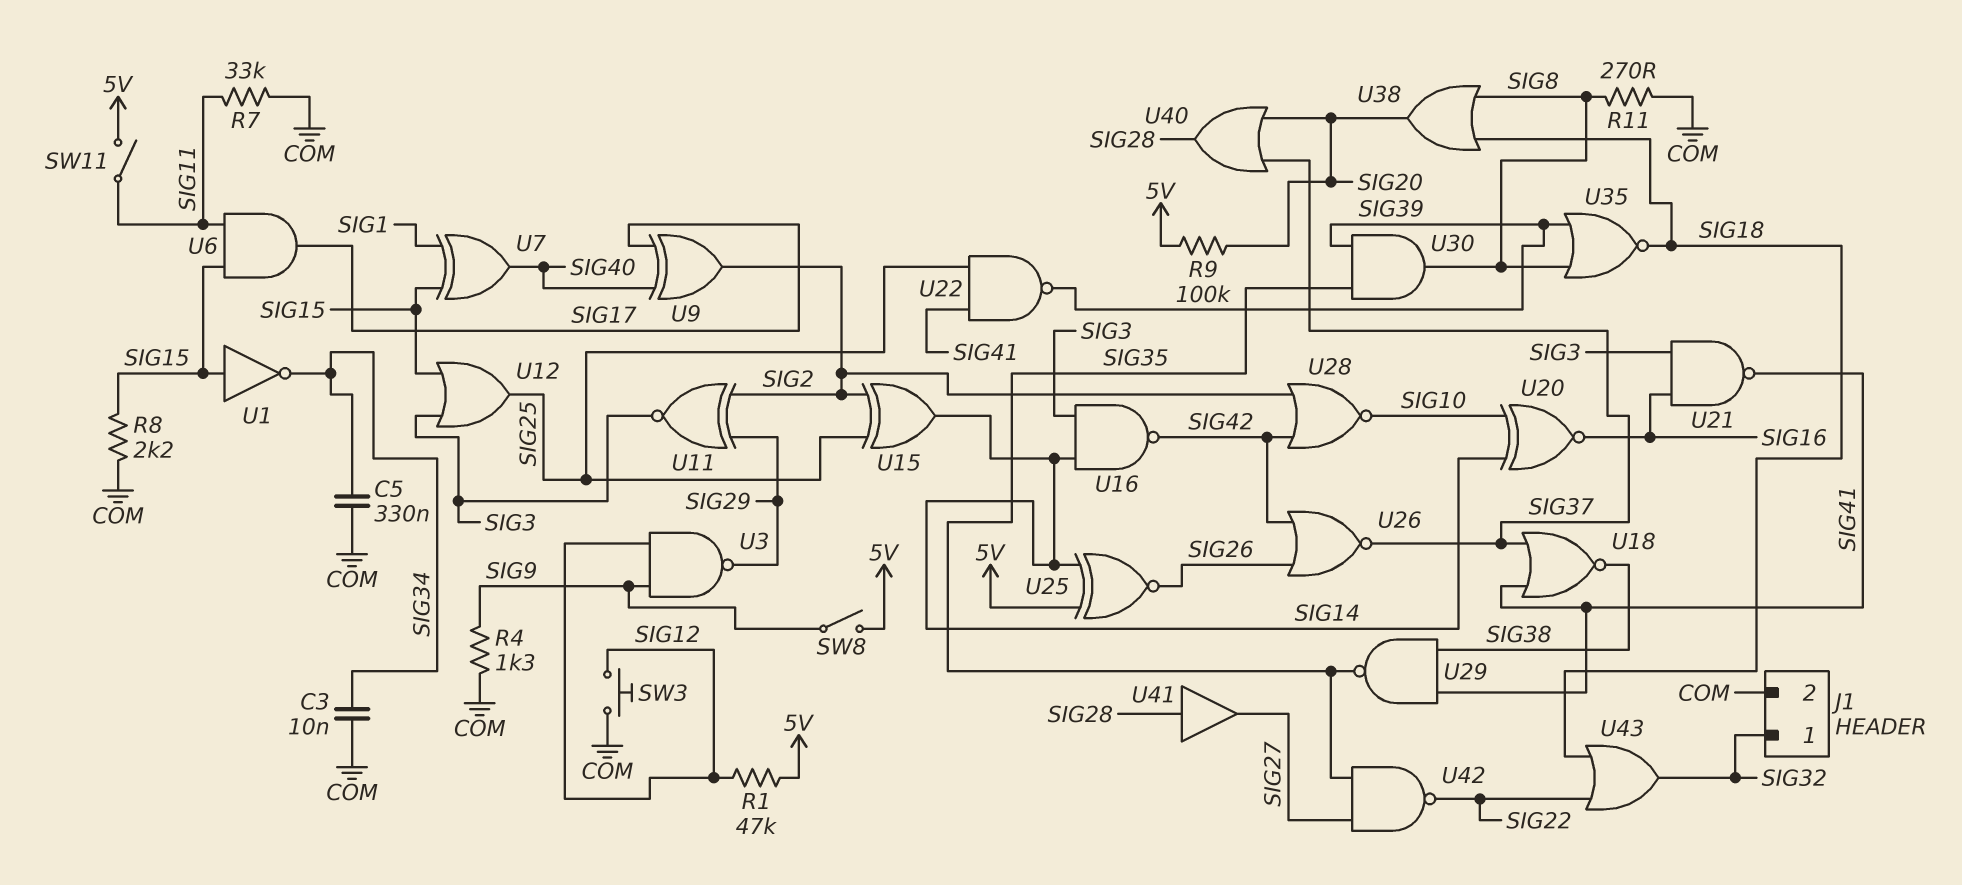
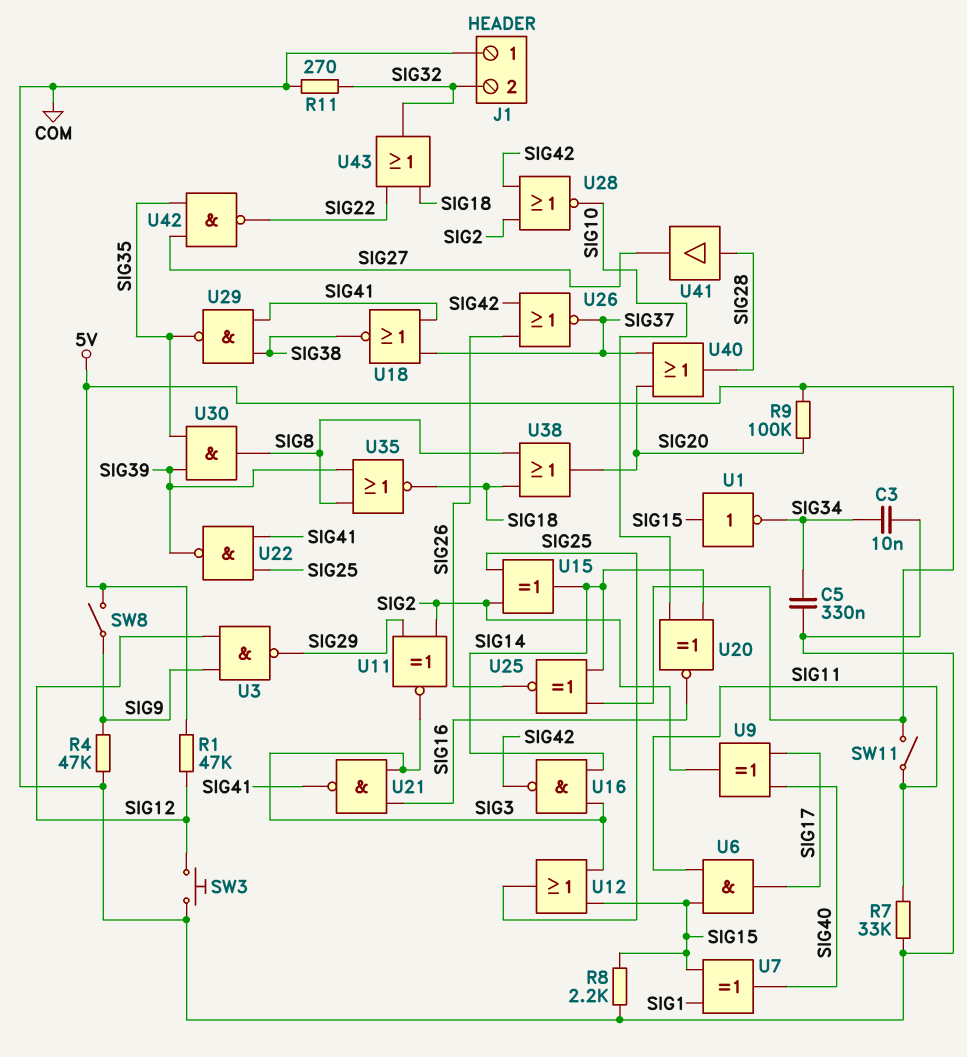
J1 pin 1: SIG32 -> COM
J1 pin 2: COM -> SIG32
R4: 1.3k (COM, SIG9) -> 47k (COM, SIG9)
R11: 270 (COM, SIG8) -> 270 (COM, SIG32)

